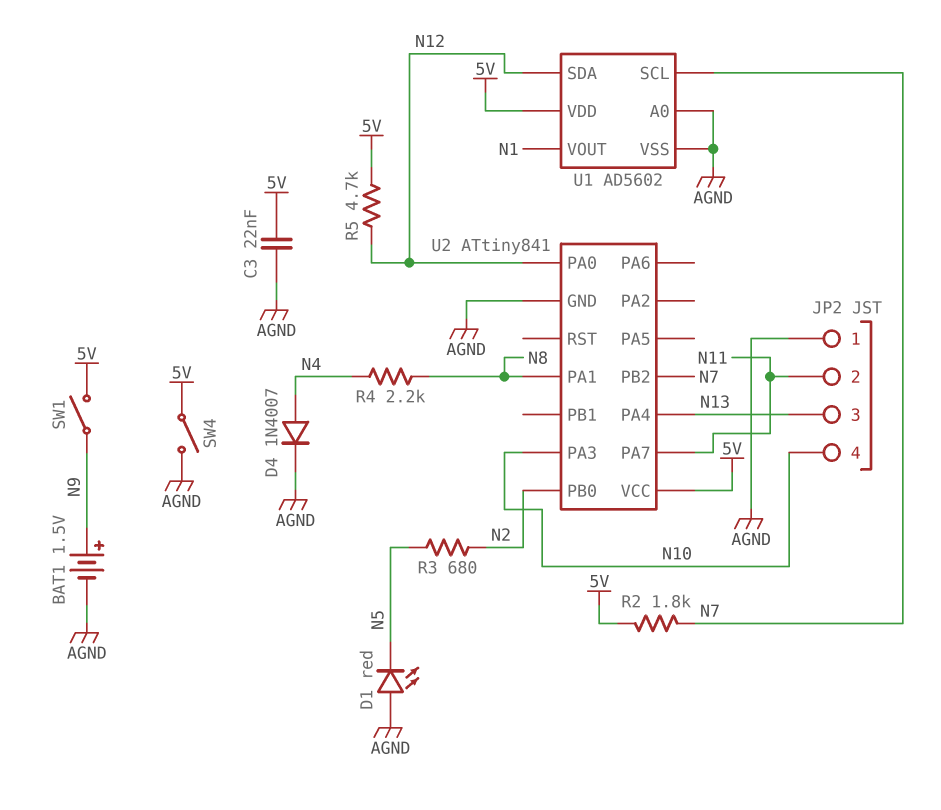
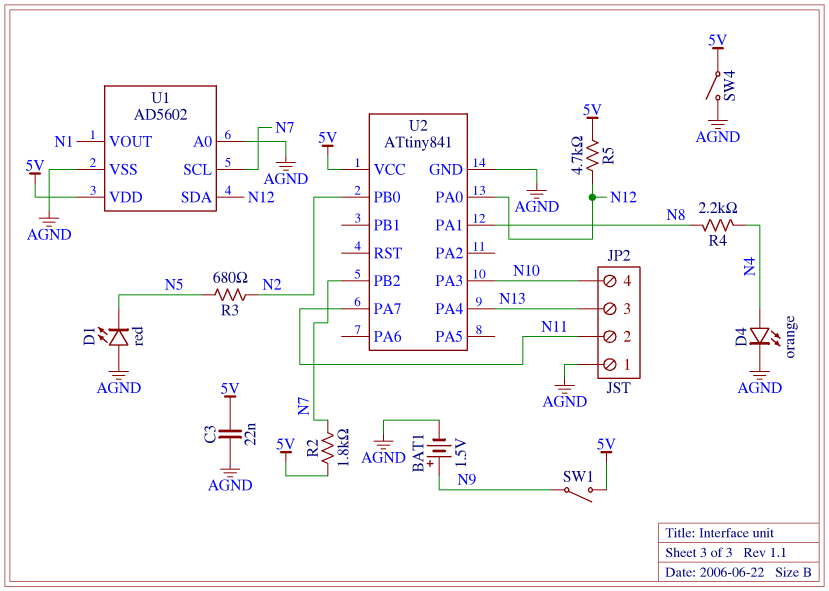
D4: diode 1N4007 (A N4, K AGND) -> LED orange (A N4, K AGND)

